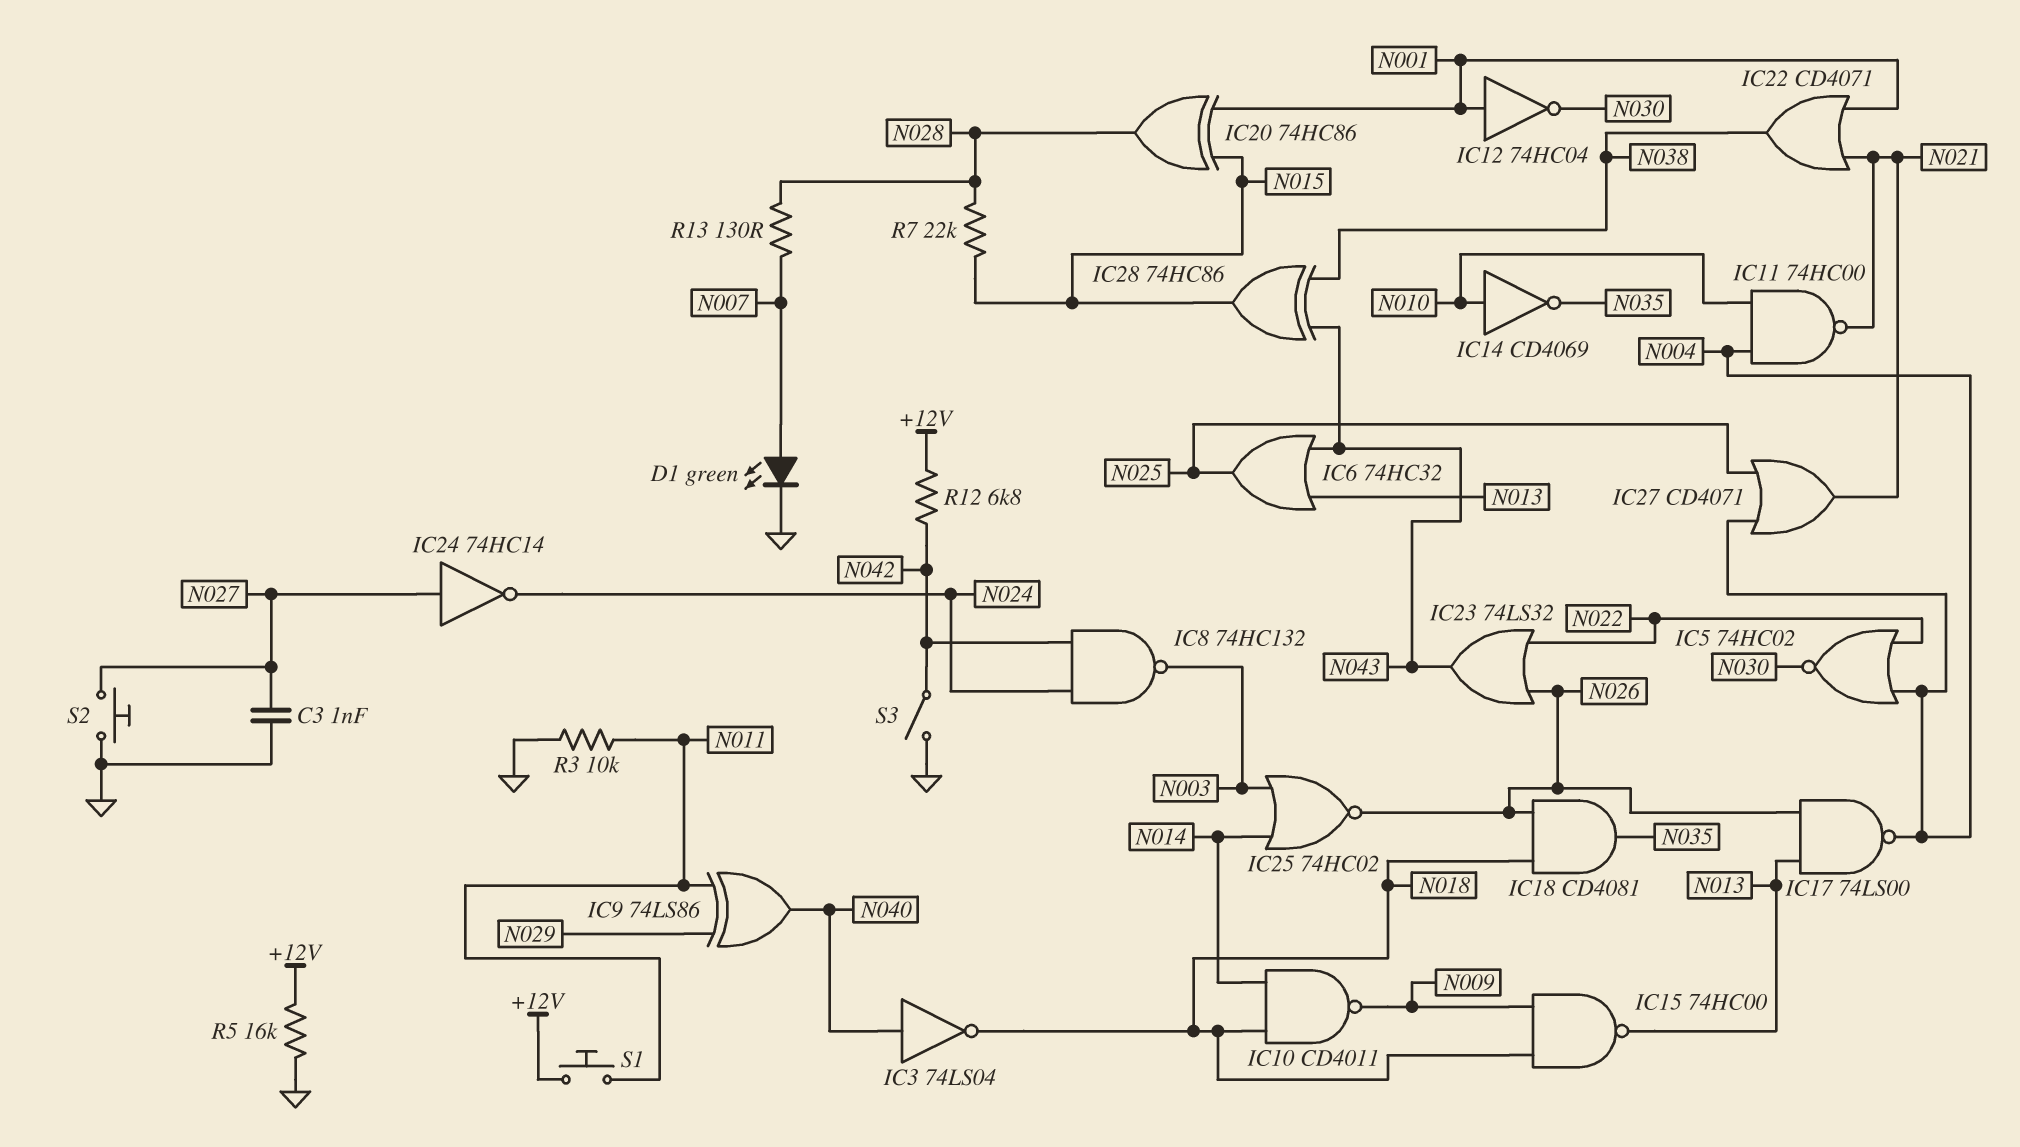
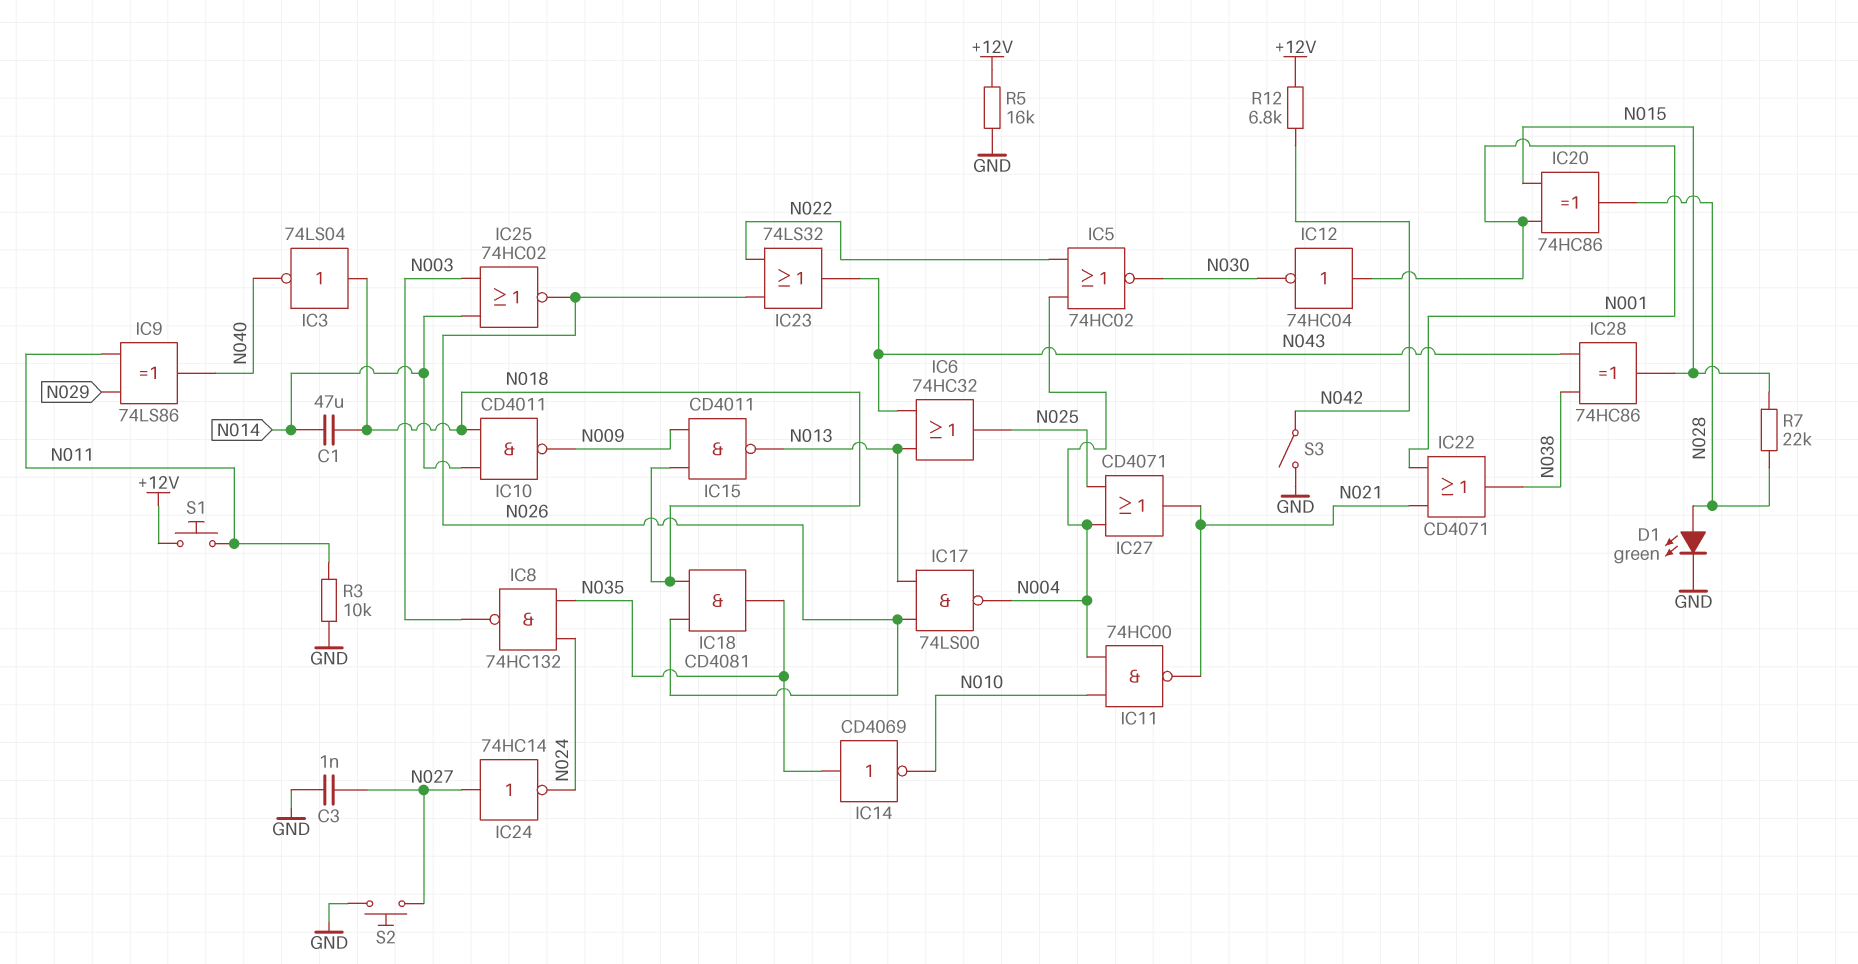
C1: none -> 47uF (N014, N018)
D1: LED green (A N007, K GND) -> LED green (A N028, K GND)
IC3: NOT 74LS04 (in N040, out N018) -> NOT 74LS04 (in N018, out N040)
IC8: NAND 74HC132 (in N024, in N042, out N003) -> NAND 74HC132 (in N024, in N035, out N003)
IC14: NOT CD4069 (in N010, out N035) -> NOT CD4069 (in N035, out N010)
IC15: NAND 74HC00 (in N009, in N018, out N013) -> NAND CD4011 (in N009, in N018, out N013)
R13: 130 (N007, N028) -> none

